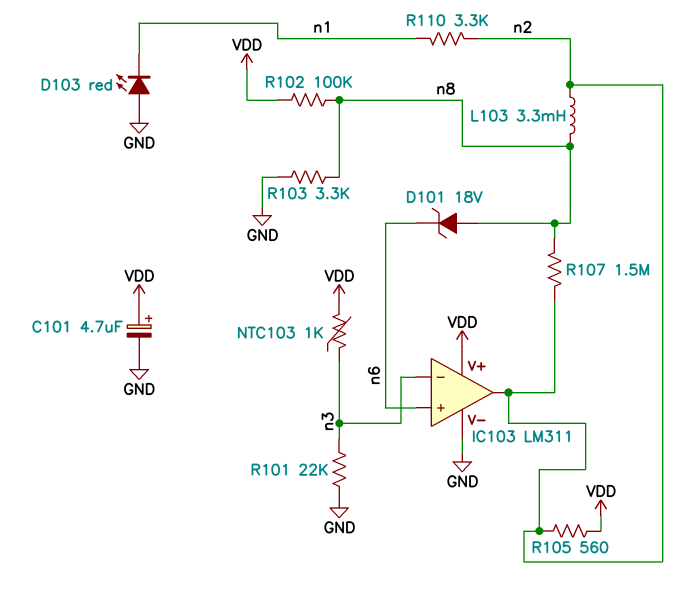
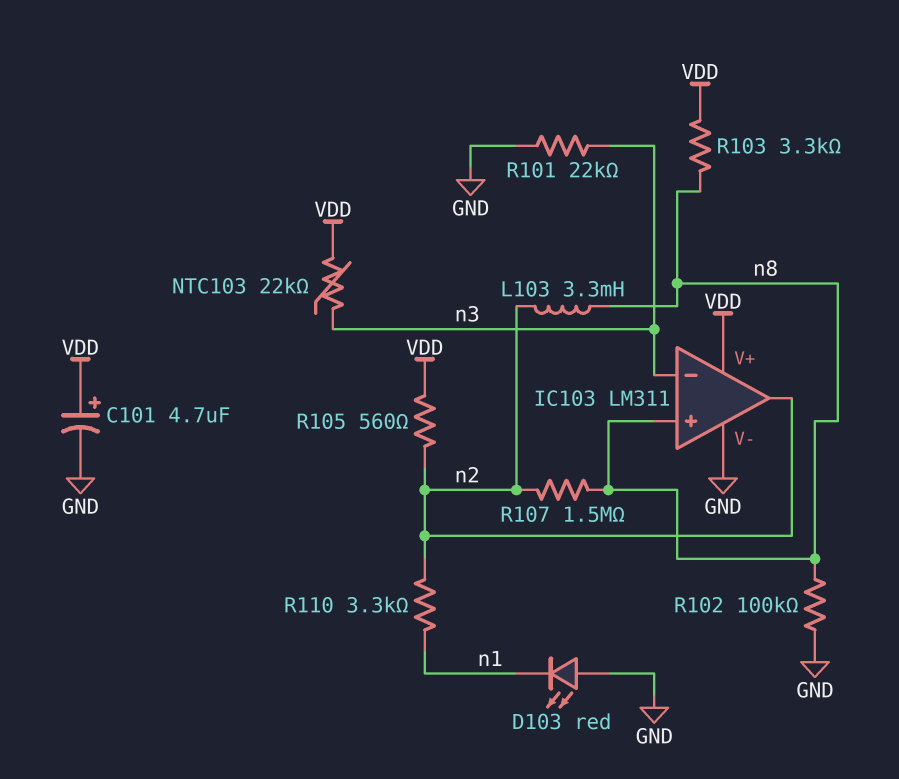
D101: zener 18V (A n8, K n6) -> none
IC103 pin in+: n6 -> n8
NTC103: 1k (VDD, n3) -> 22k (VDD, n3)
R102: 100k (VDD, n8) -> 100k (GND, n8)
R103: 3.3k (GND, n8) -> 3.3k (VDD, n8)

